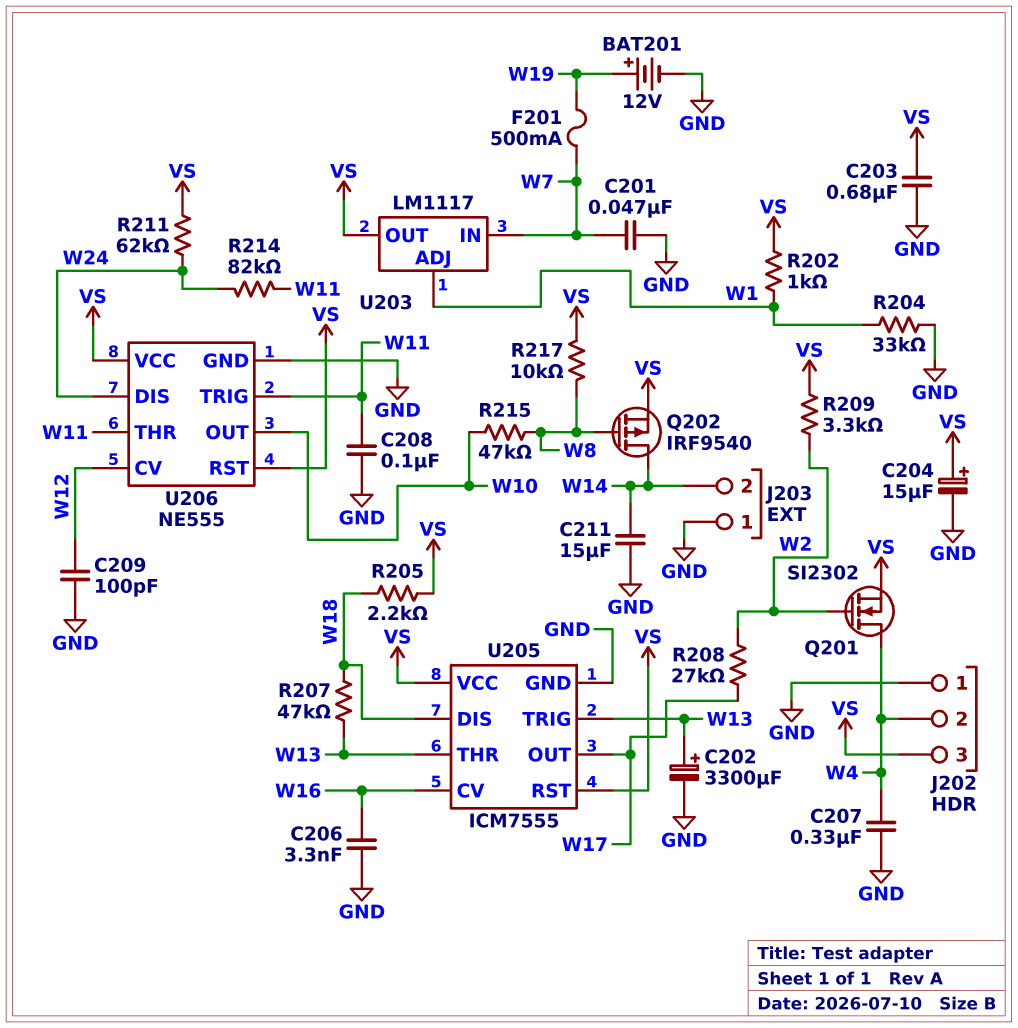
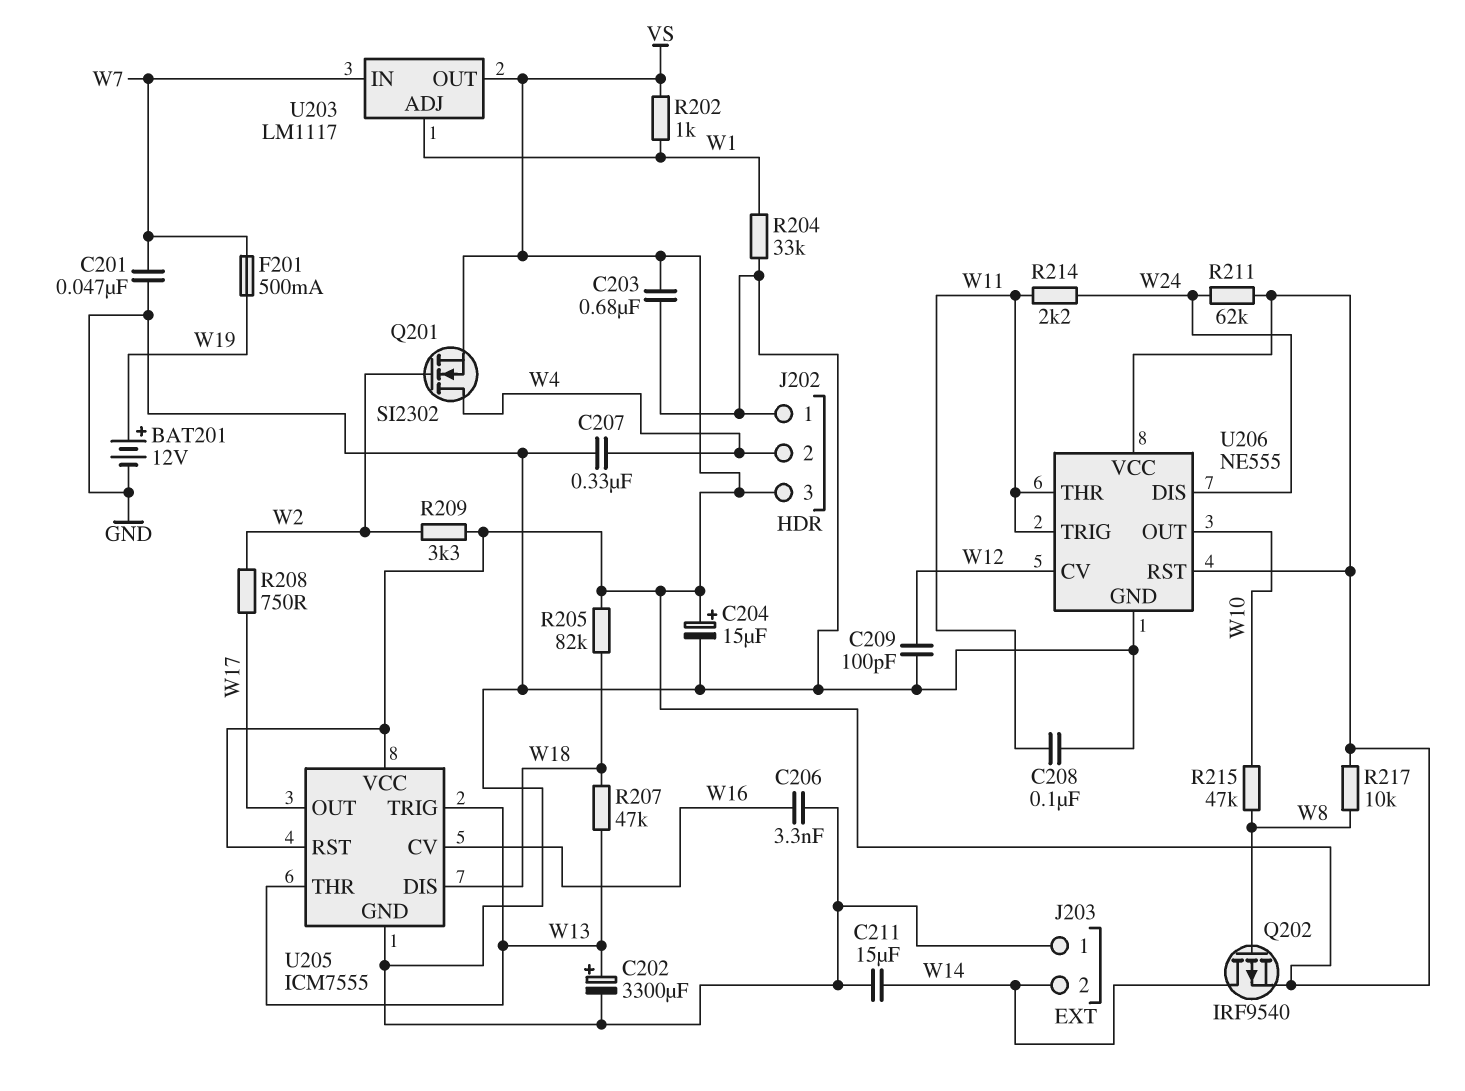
R205: 2.2k (VS, W18) -> 82k (VS, W18)
R208: 27k (W2, W17) -> 750 (W2, W17)
R214: 82k (W11, W24) -> 2.2k (W11, W24)

